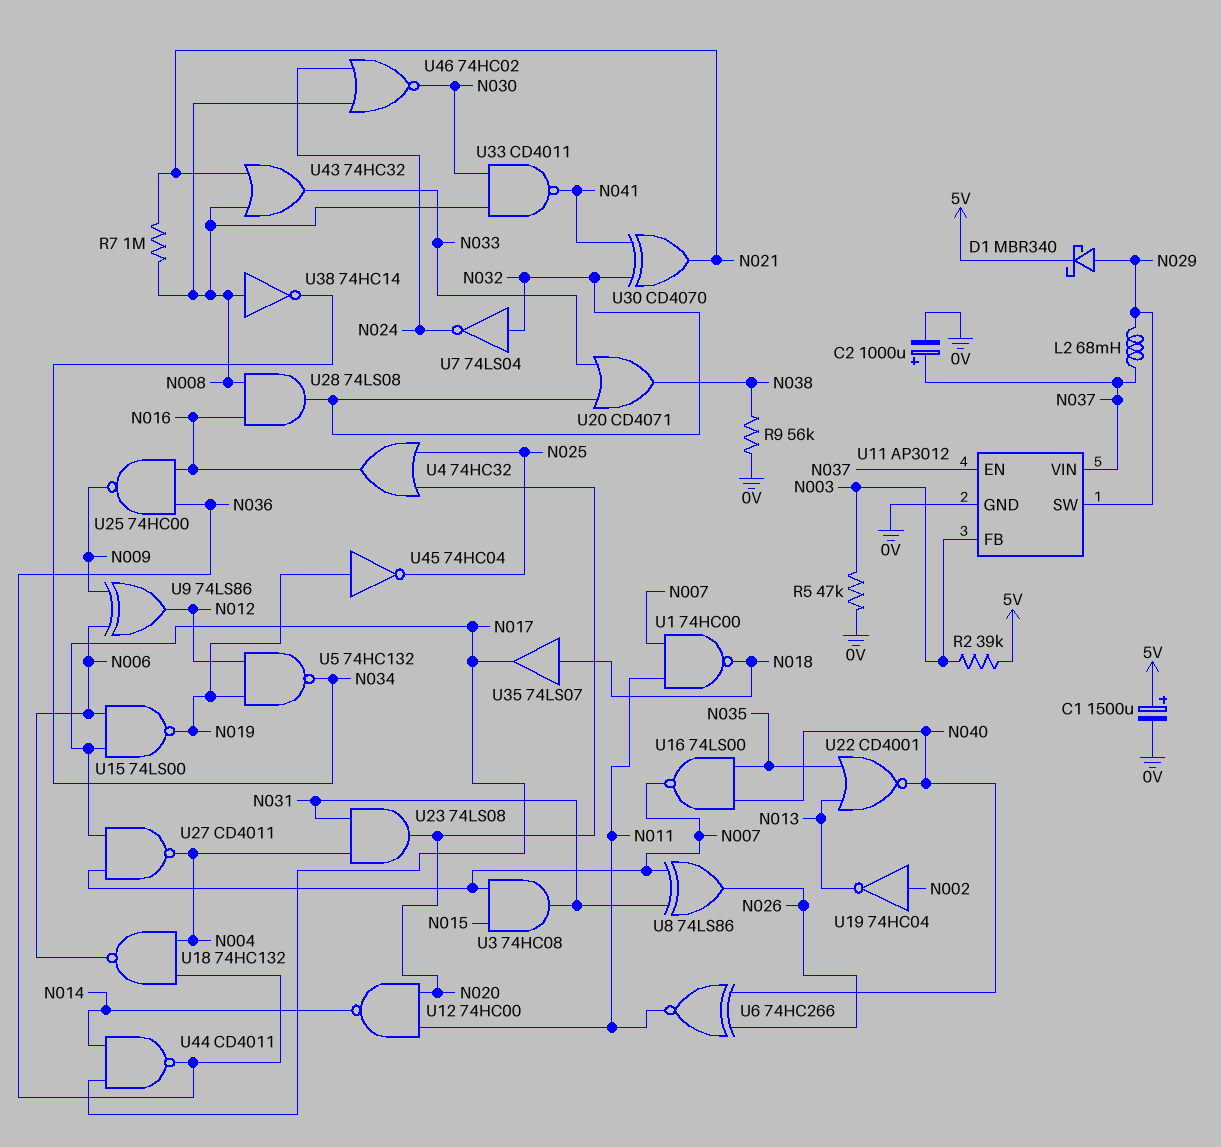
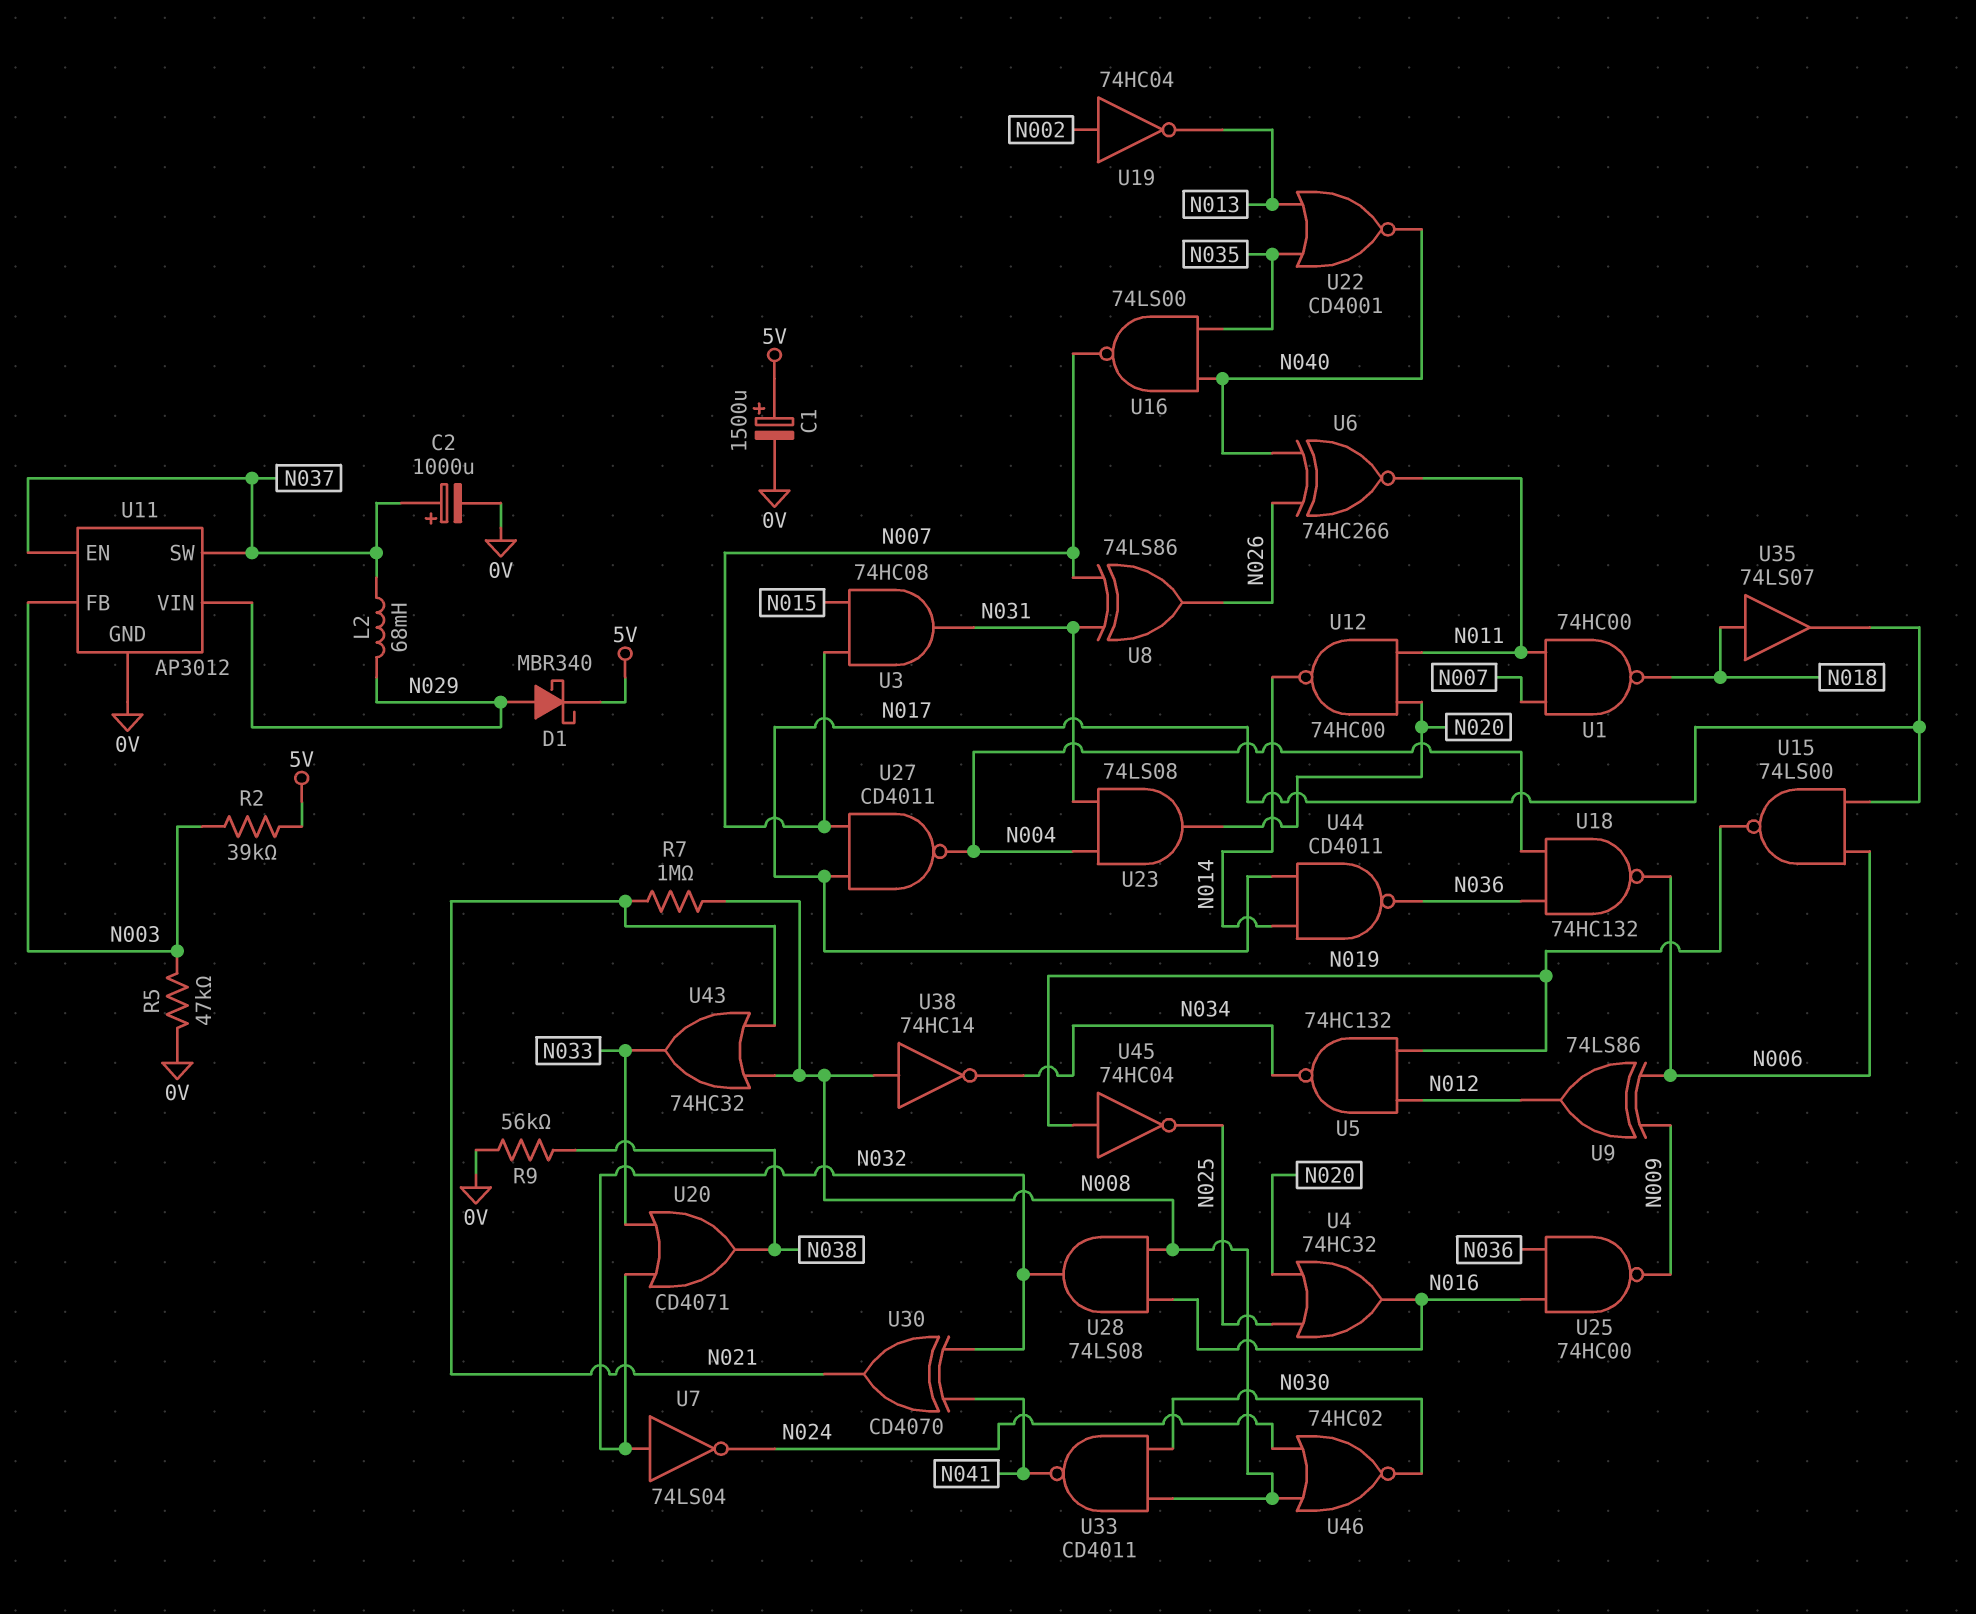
U11 pin SW: N029 -> N037
U11 pin VIN: N037 -> N029

